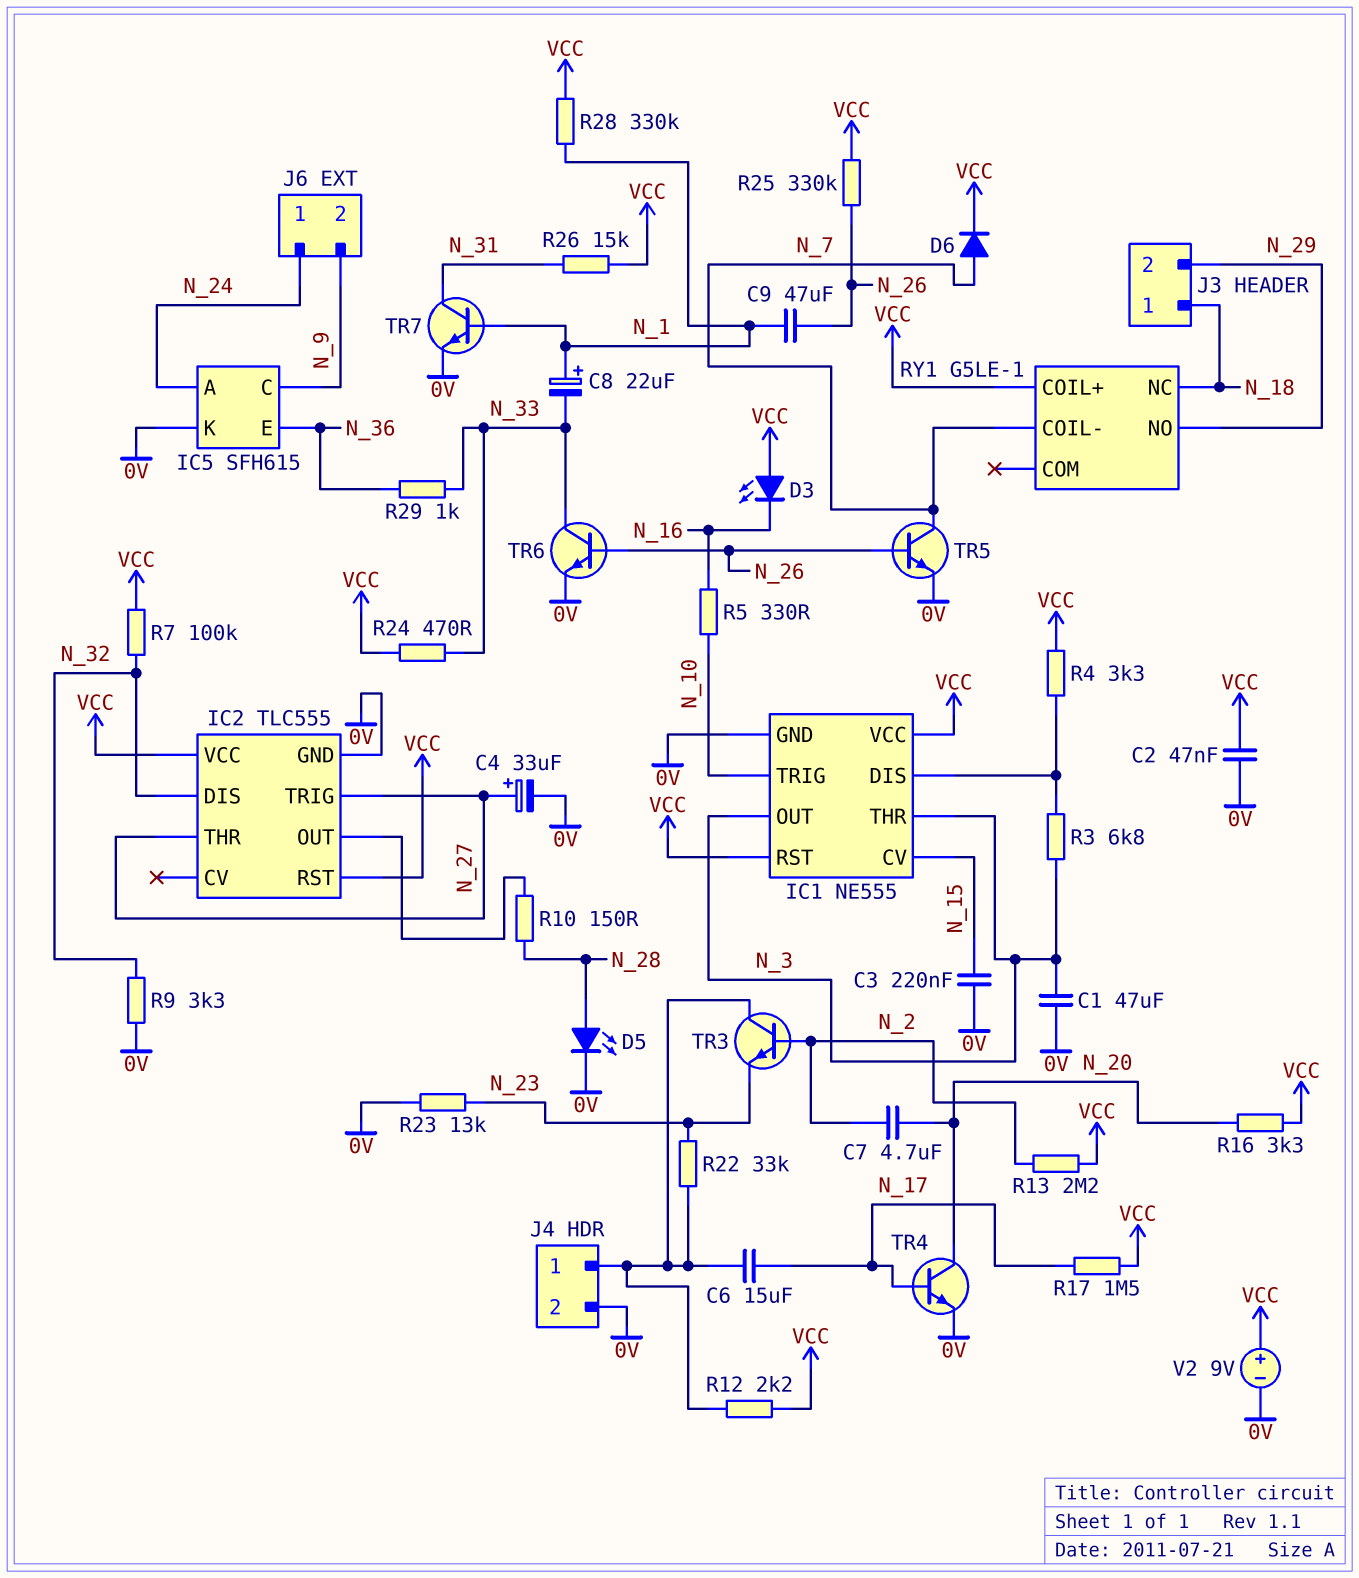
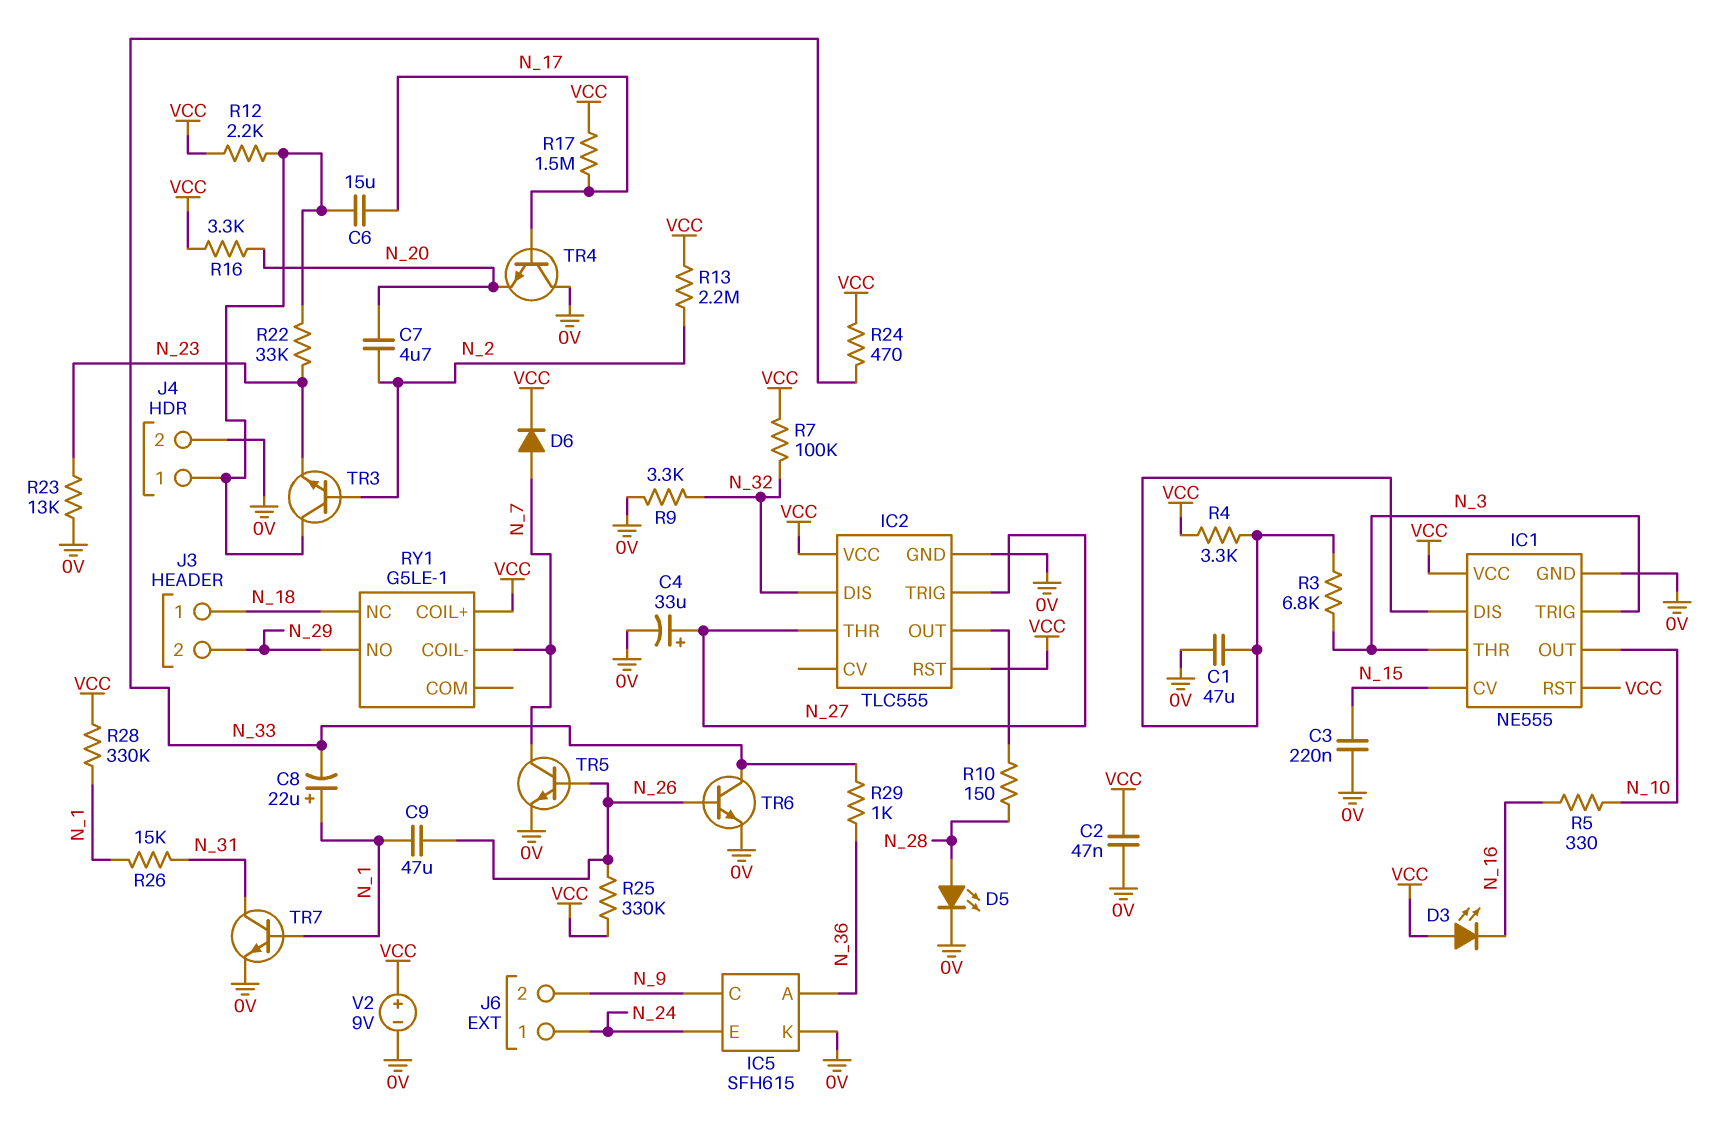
C1: 47uF (0V, N_3) -> 47uF (0V, IC1/DIS)
IC1 pin OUT: N_3 -> N_10
IC1 pin TRIG: N_10 -> N_3
IC5 pin A: N_24 -> N_36
IC5 pin E: N_36 -> N_24
R26: 15k (N_31, VCC) -> 15k (N_1, N_31)
TR4: NPN (B N_17, C N_20, E 0V) -> NPN (B N_17, C 0V, E N_20)

